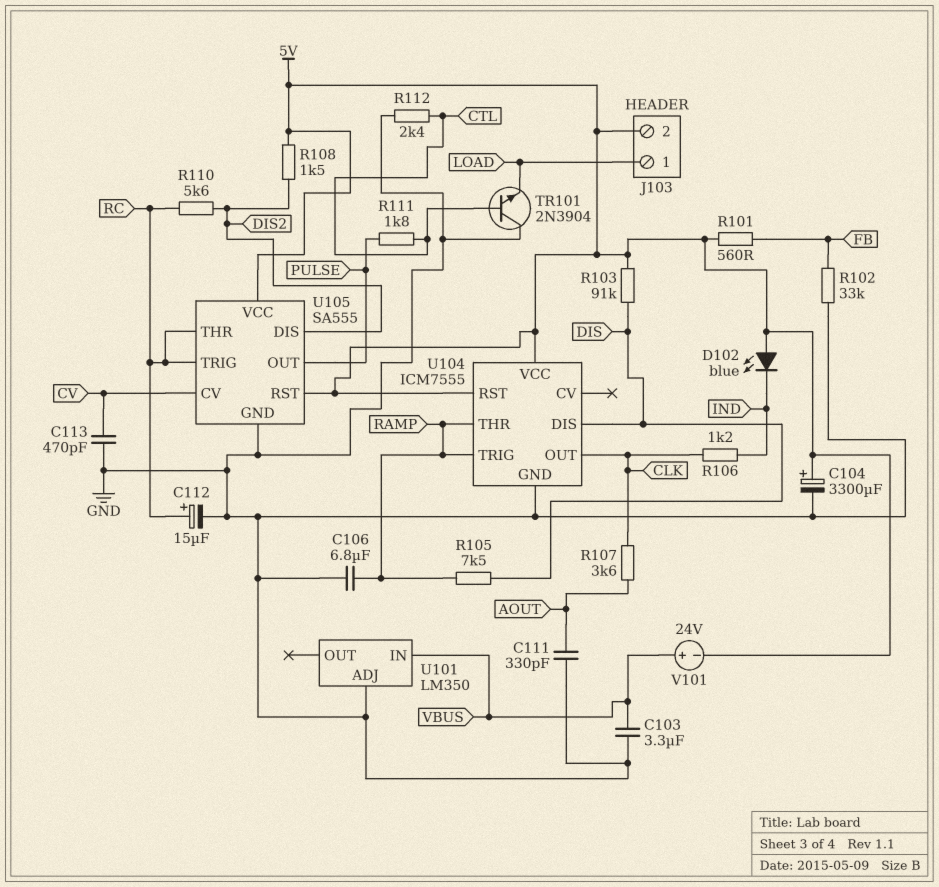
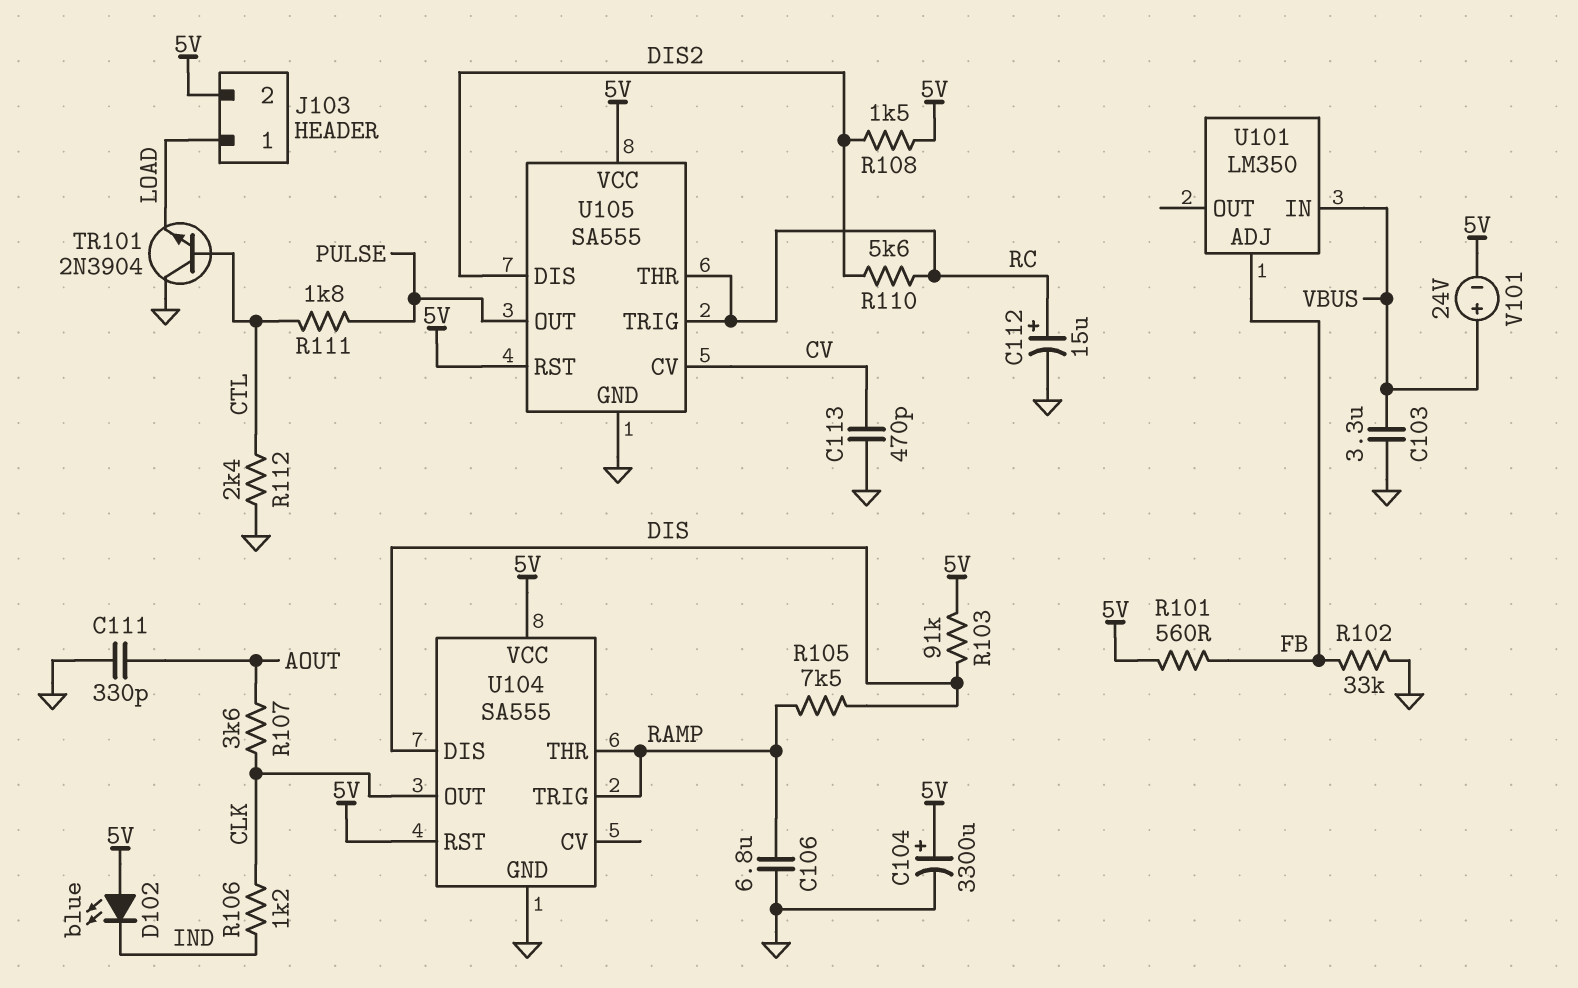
U101 pin ADJ: GND -> FB
U104: ICM7555 -> SA555

